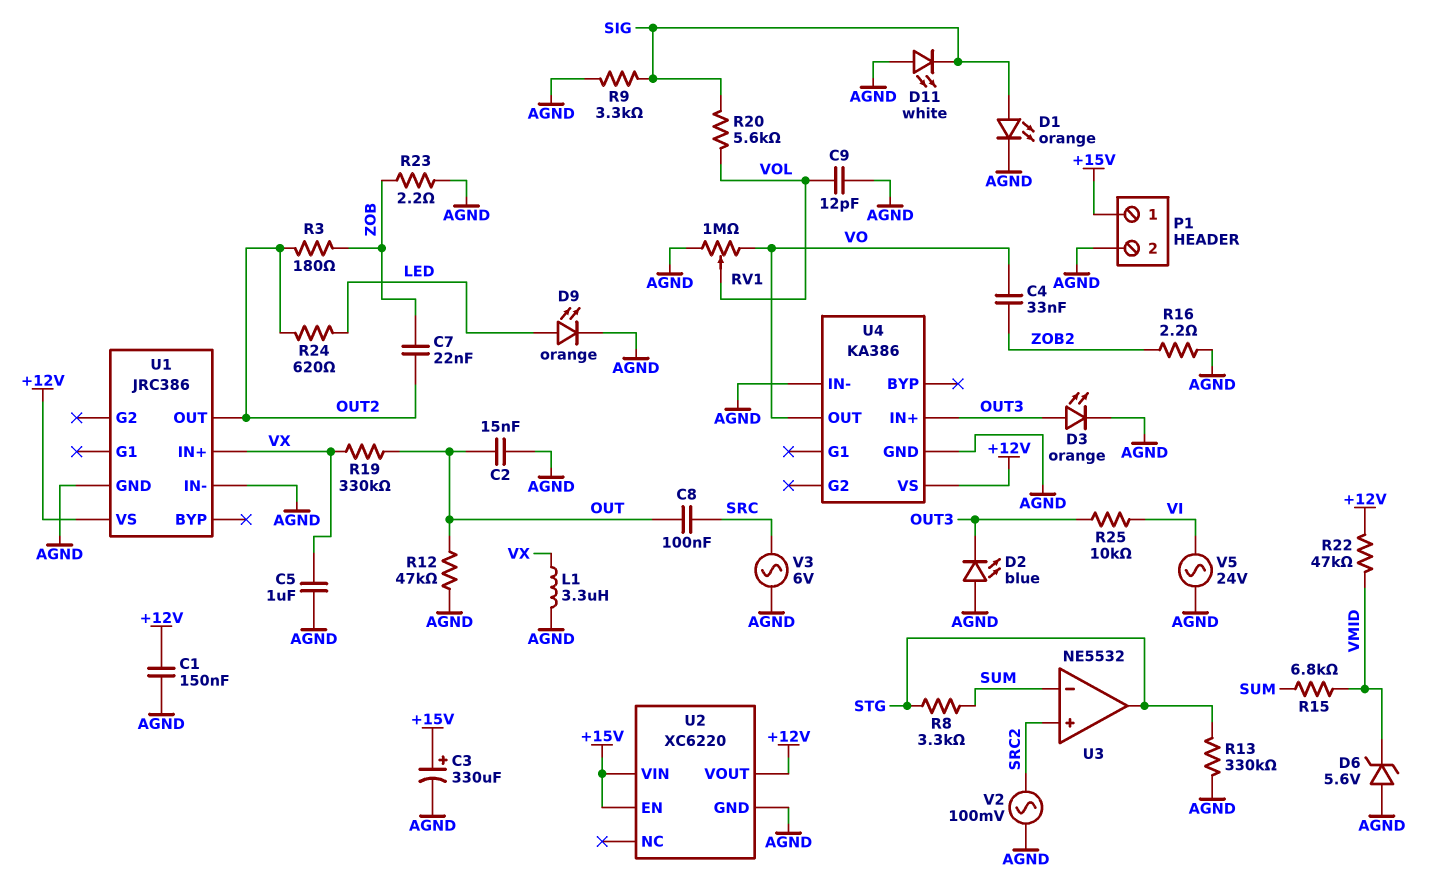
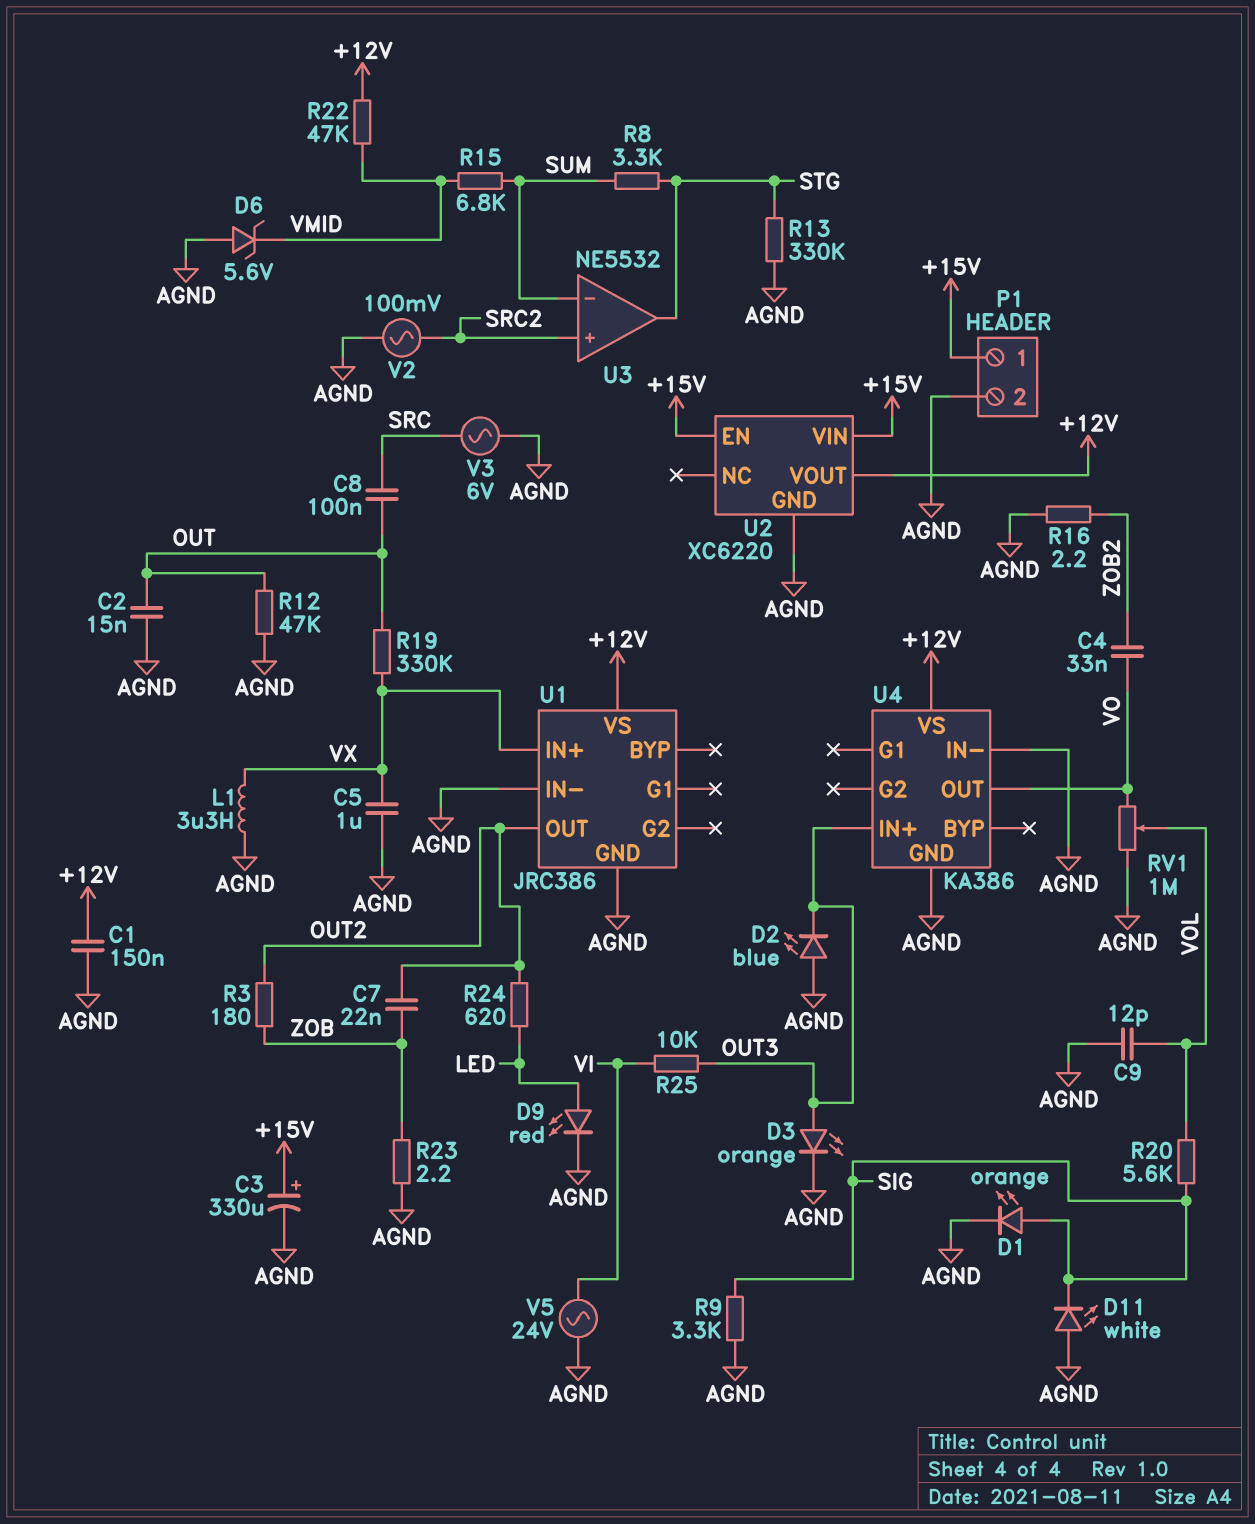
D9: LED orange (A LED, K AGND) -> LED red (A LED, K AGND)

